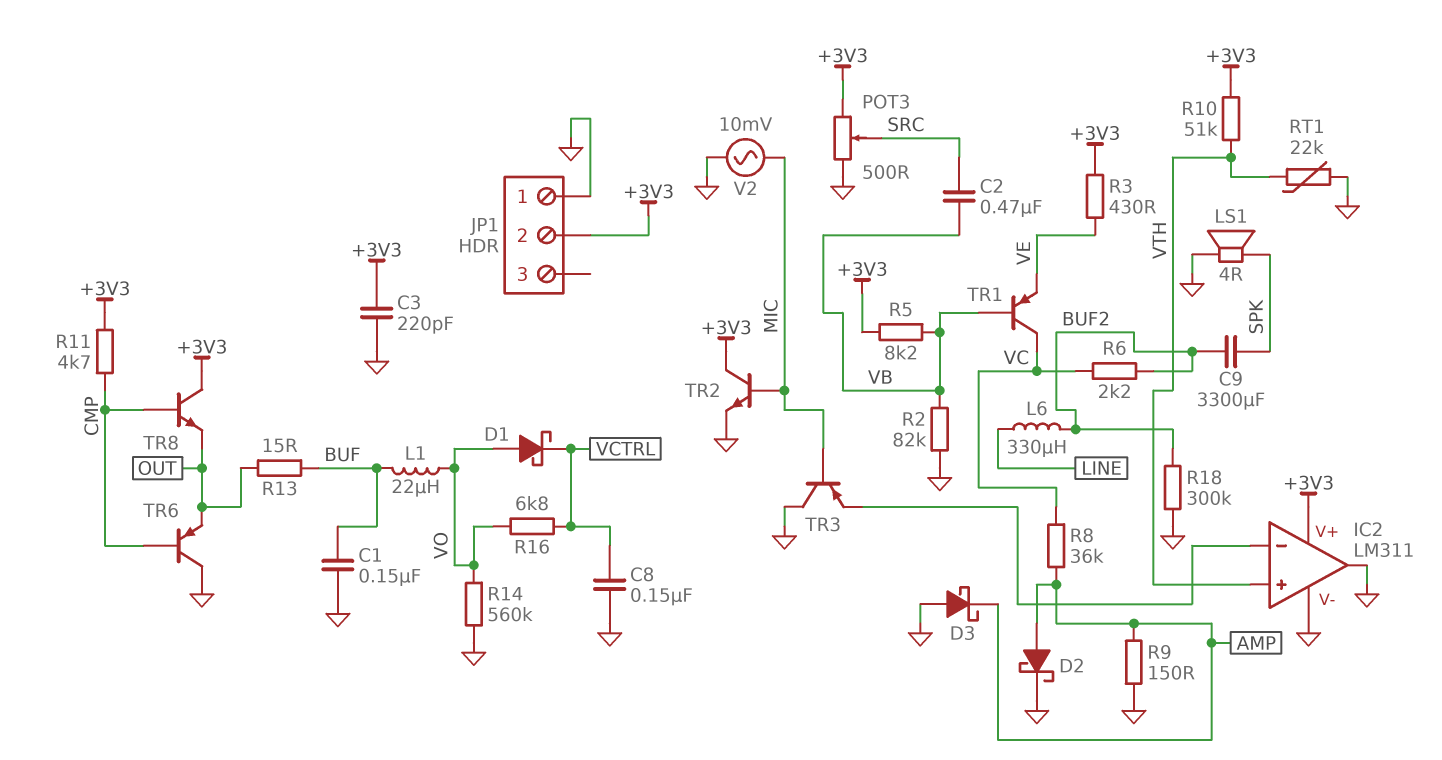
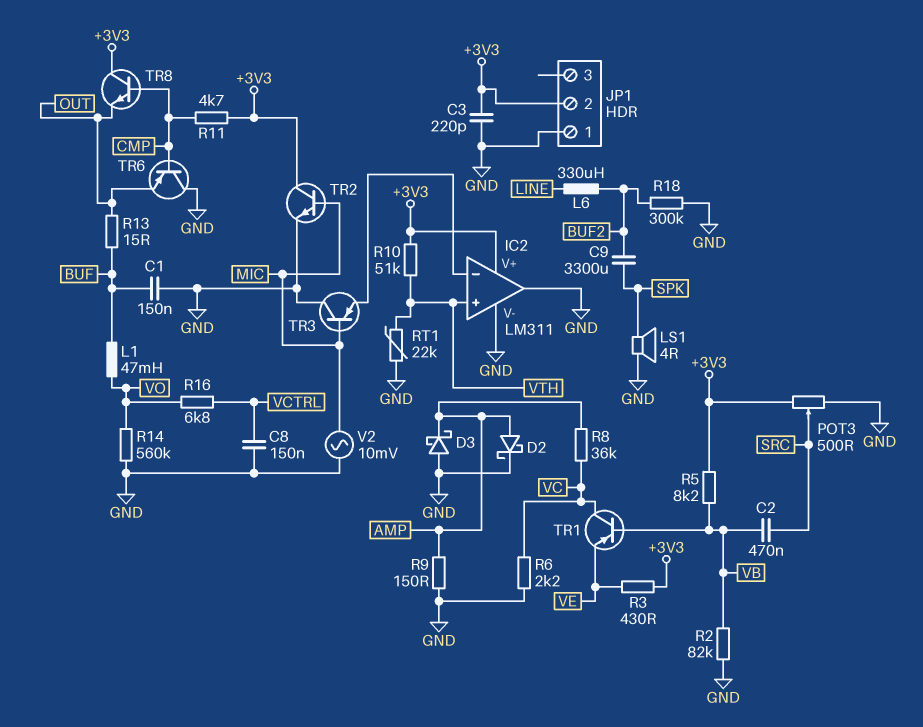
D1: schottky (A VO, K VCTRL) -> none
L1: 22uH (BUF, VO) -> 47mH (BUF, VO)
R6: 2.2k (BUF2, VC) -> 2.2k (GND, VC)

